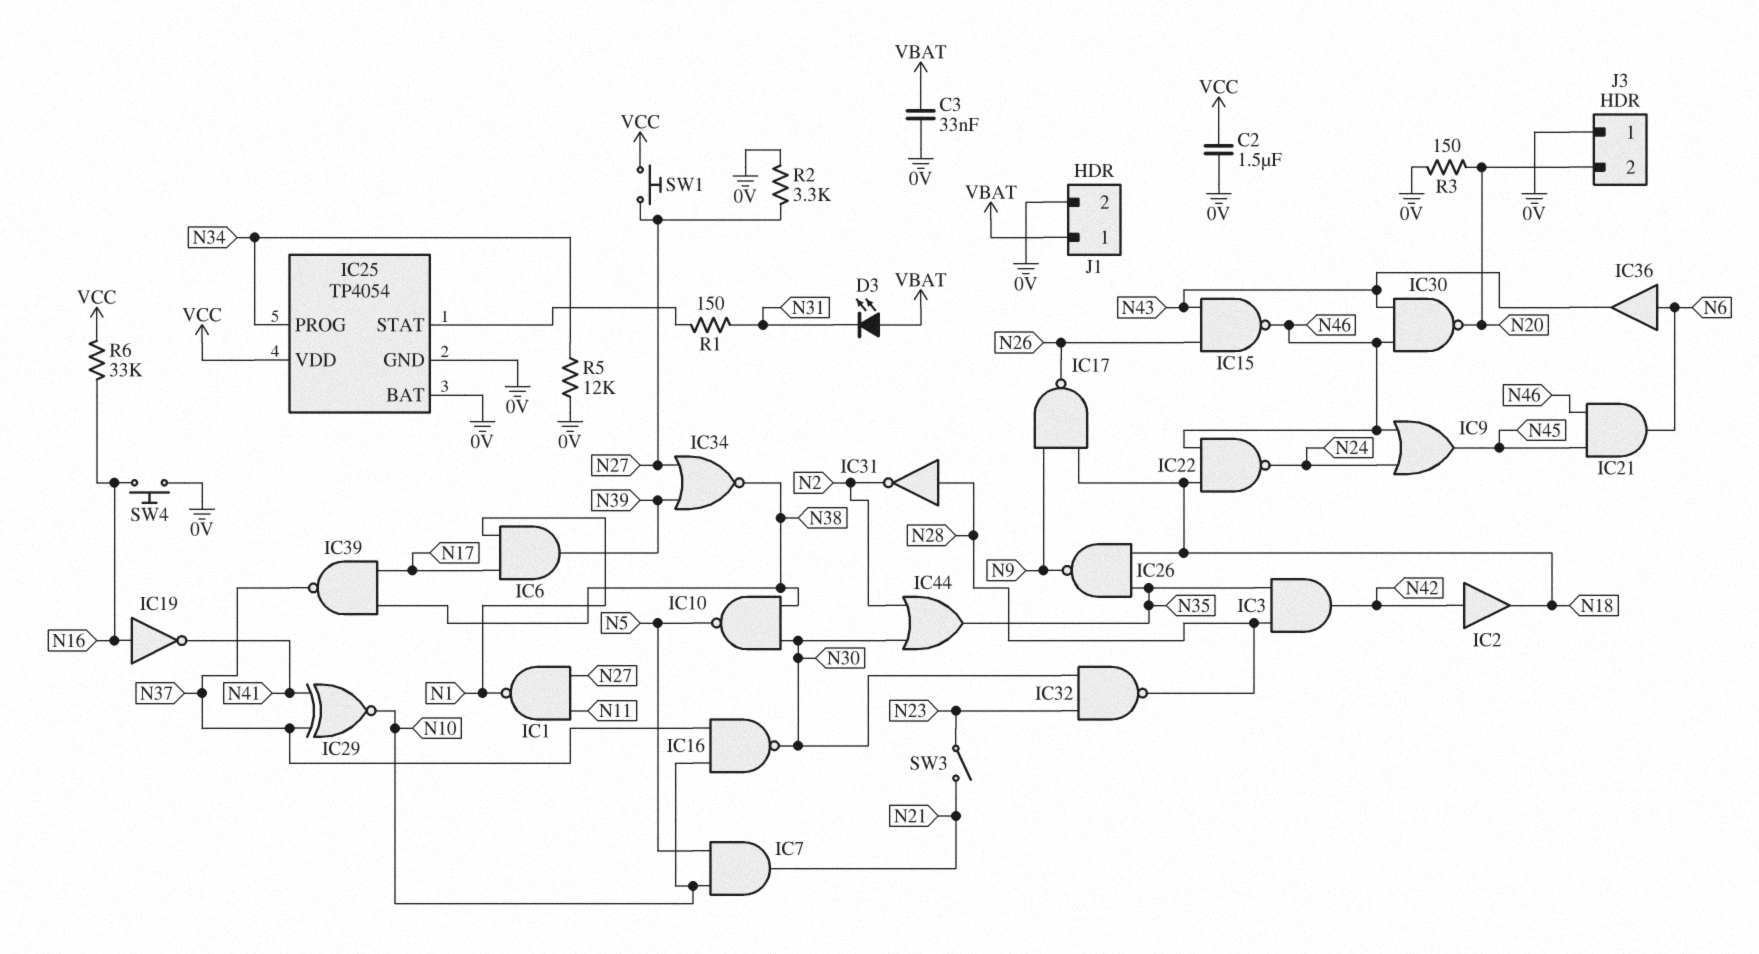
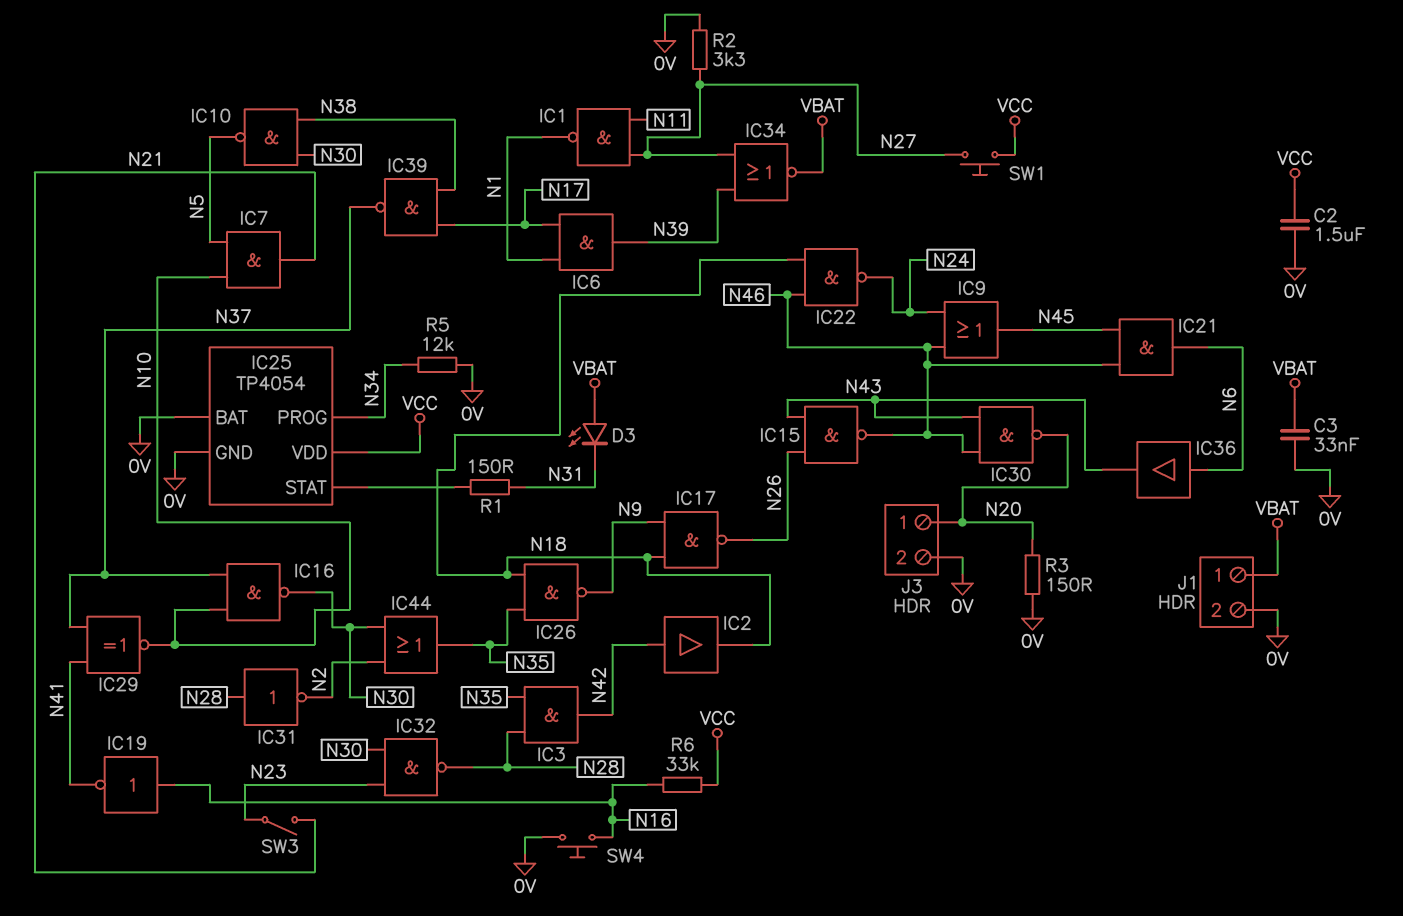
IC34: NOR (in N27, in N39, out N38) -> NOR (in N27, in N39, out VBAT)
J3 pin 1: 0V -> N20
J3 pin 2: N20 -> 0V

